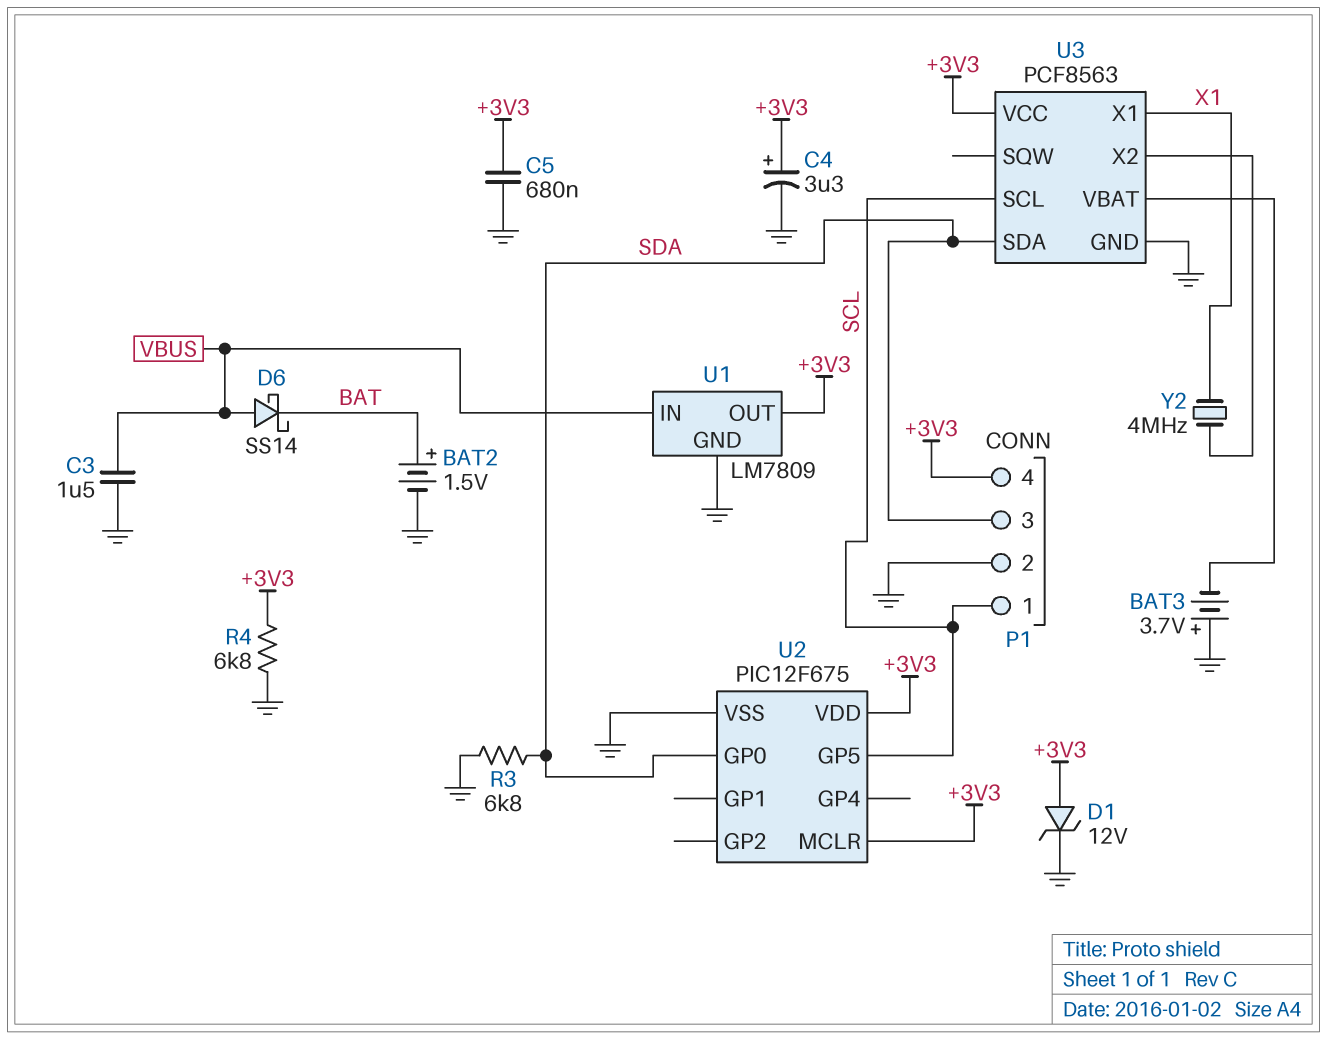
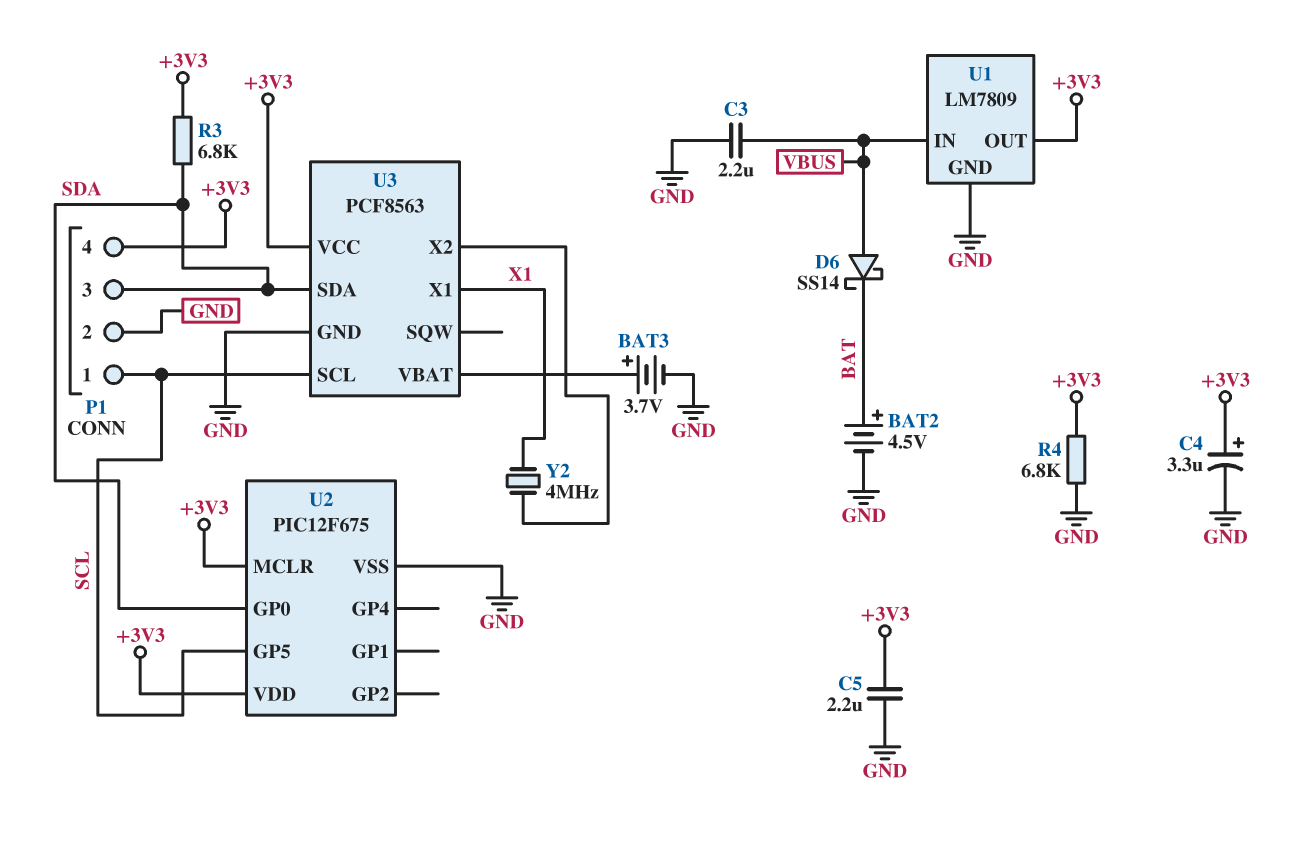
BAT2: 1.5V (plus BAT, minus GND) -> 4.5V (plus BAT, minus GND)
BAT3: 3.7V (plus GND, minus U3/VBAT) -> 3.7V (plus U3/VBAT, minus GND)
C3: 1.5uF (GND, VBUS) -> 2.2uF (GND, VBUS)
C5: 680nF (+3V3, GND) -> 2.2uF (+3V3, GND)
D1: zener 12V (A +3V3, K GND) -> none
R3: 6.8k (GND, SDA) -> 6.8k (+3V3, SDA)

